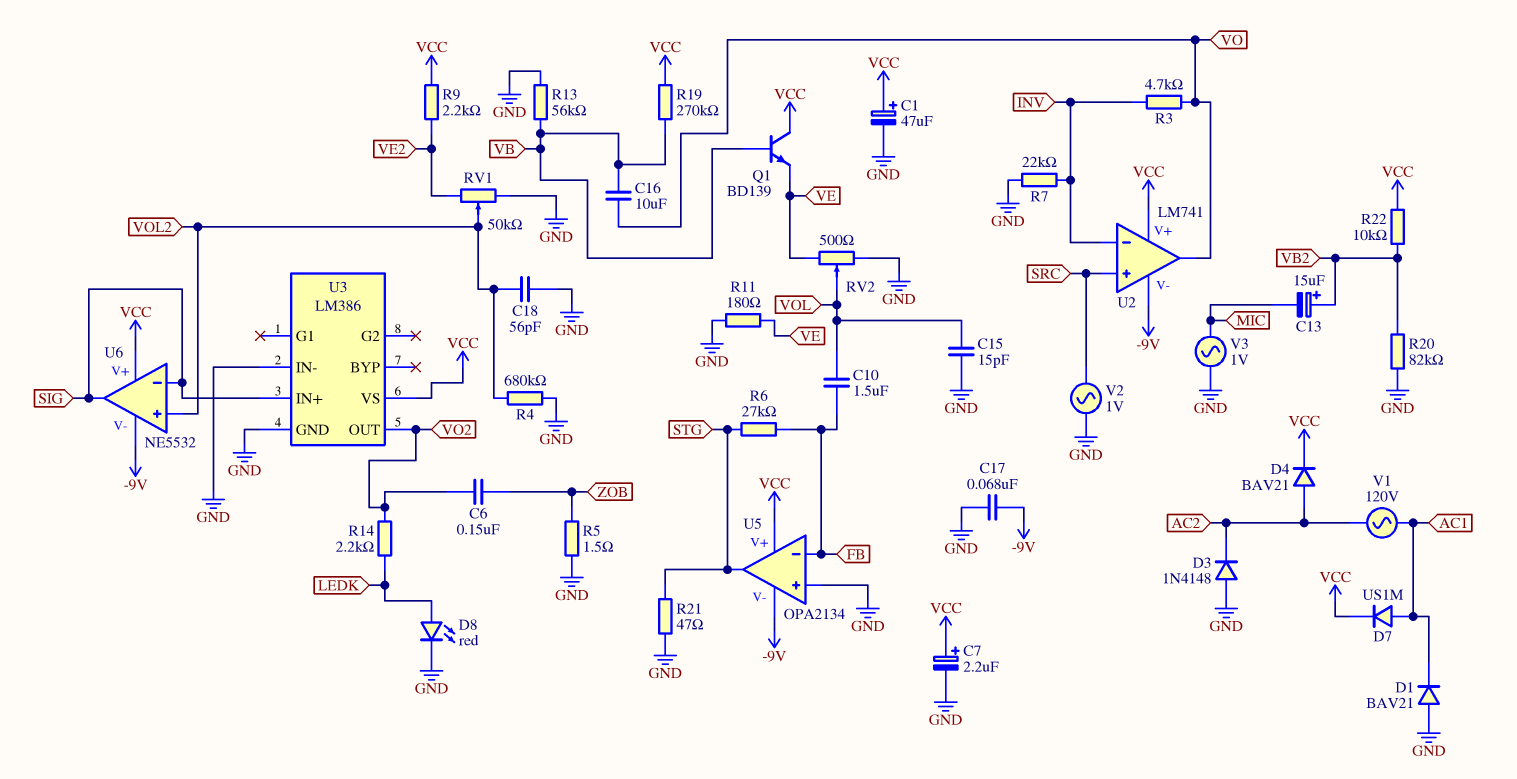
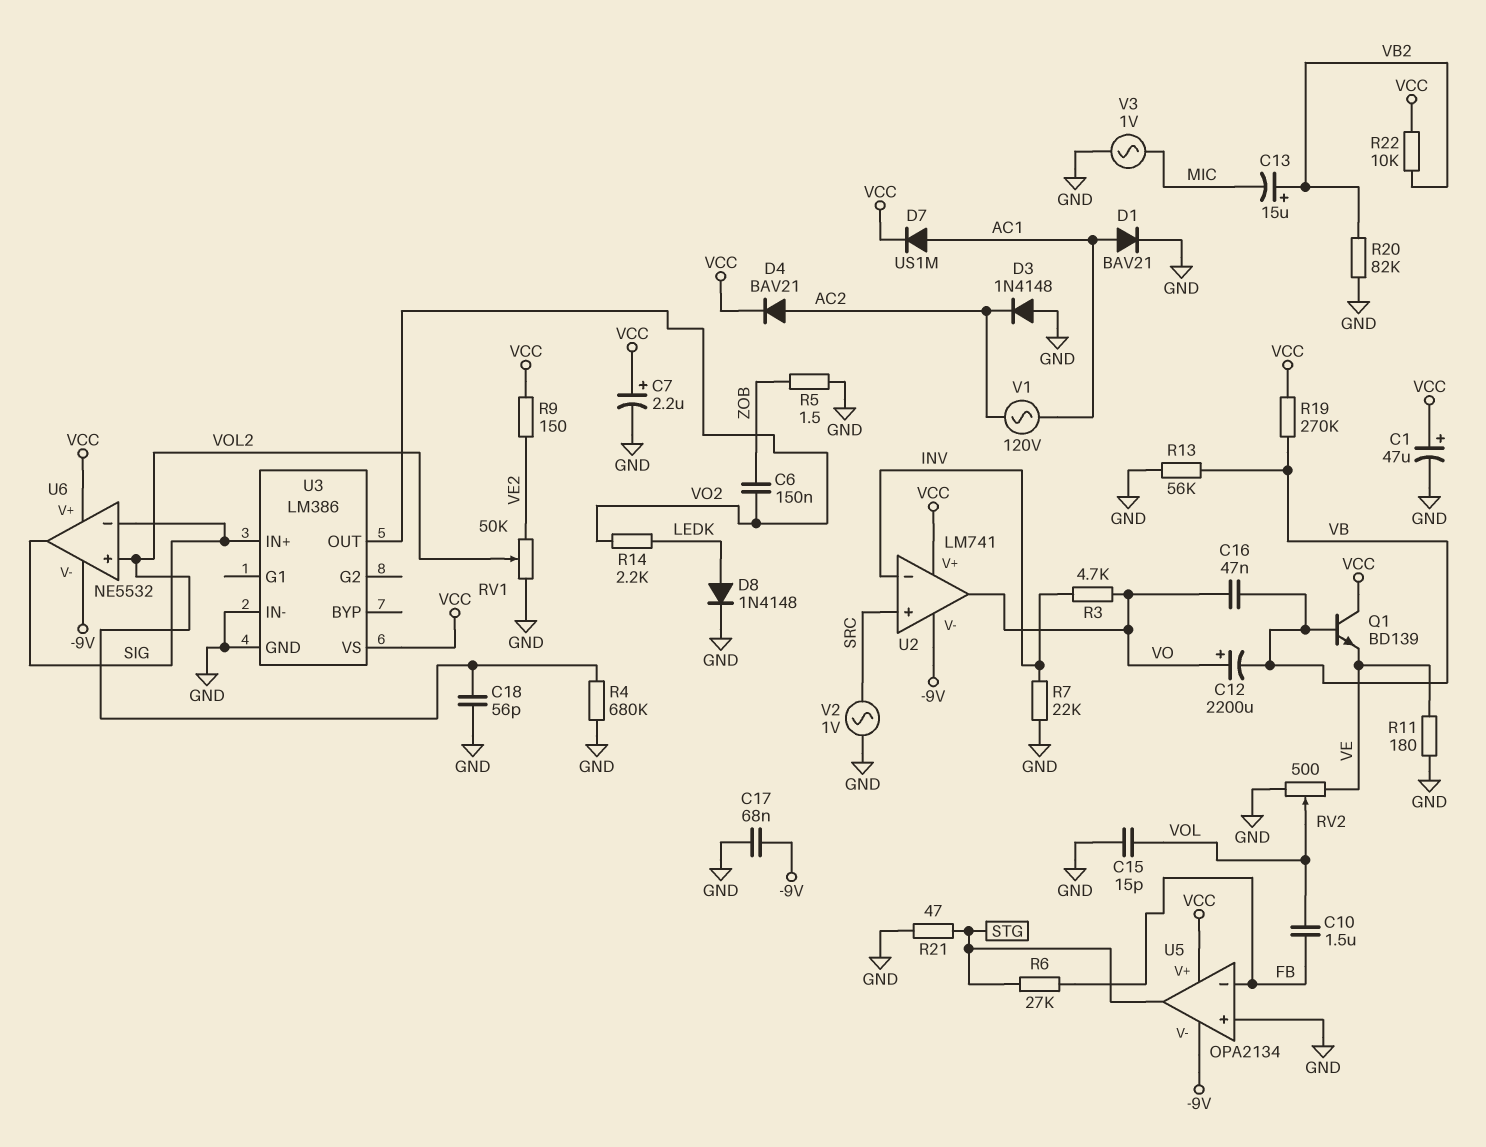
C12: none -> 2200uF (plus VO, minus VB)
C16: 10uF (VB, VO) -> 47nF (VB, VO)
D1: diode BAV21 (A GND, K AC1) -> diode BAV21 (A AC1, K GND)
D8: LED red (A LEDK, K GND) -> diode 1N4148 (A LEDK, K GND)
R9: 2.2k (VCC, VE2) -> 150 (VCC, VE2)

